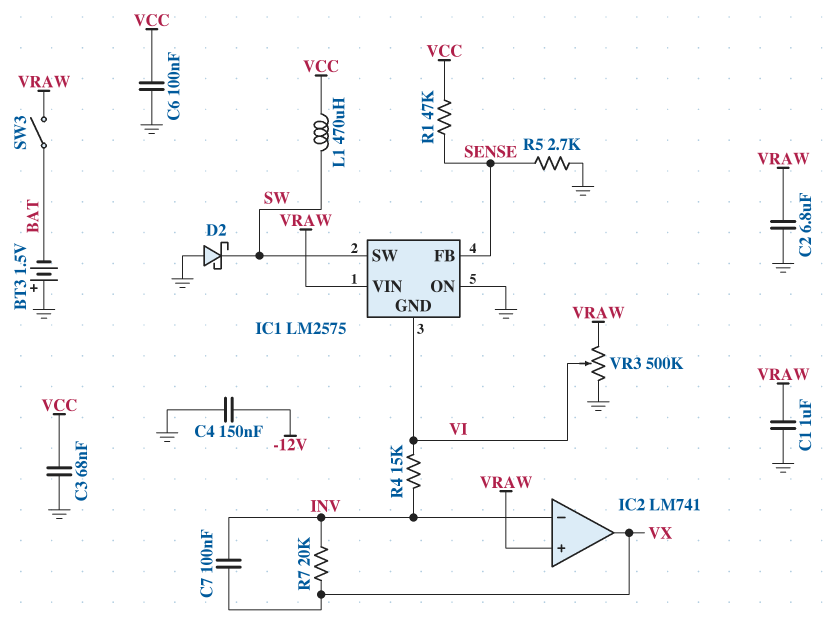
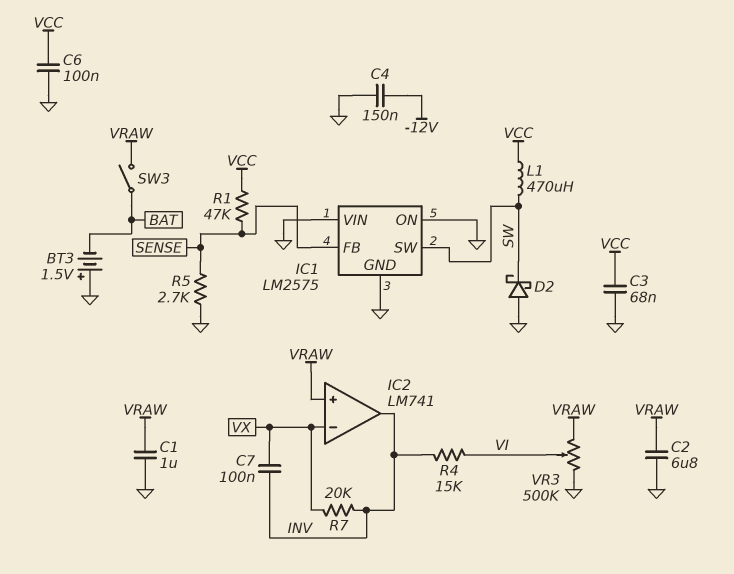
IC1 pin GND: VI -> GND
IC1 pin VIN: VRAW -> GND
IC2 pin in-: INV -> VX
IC2 pin out: VX -> INV

